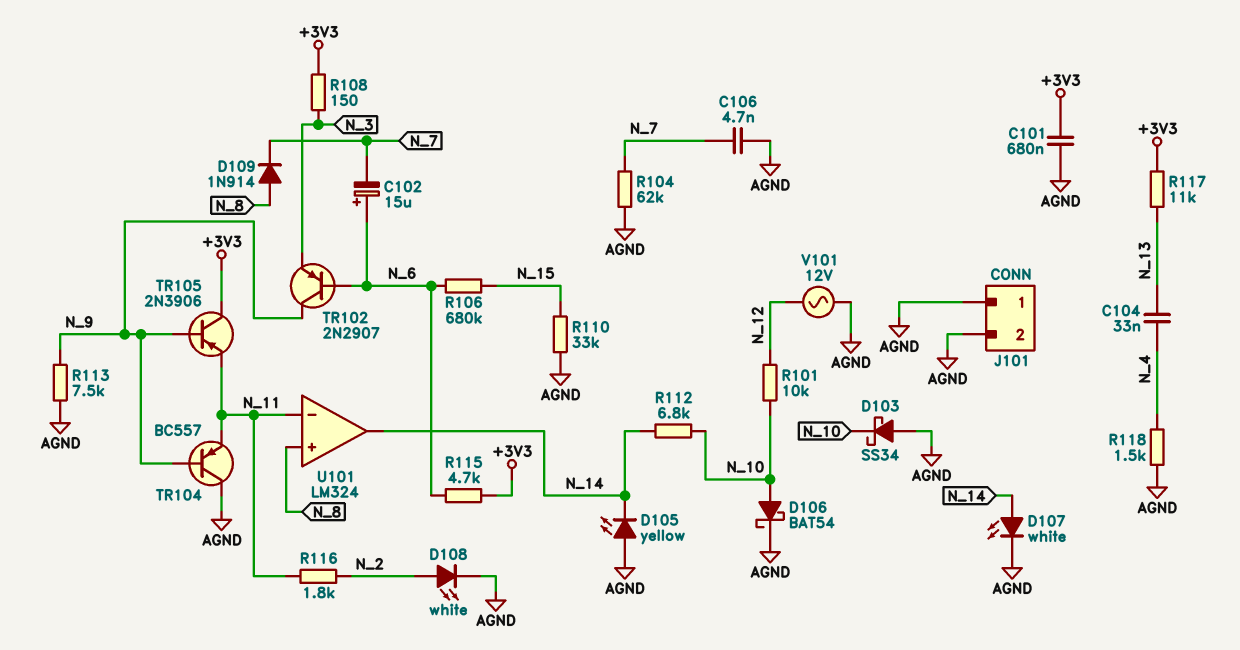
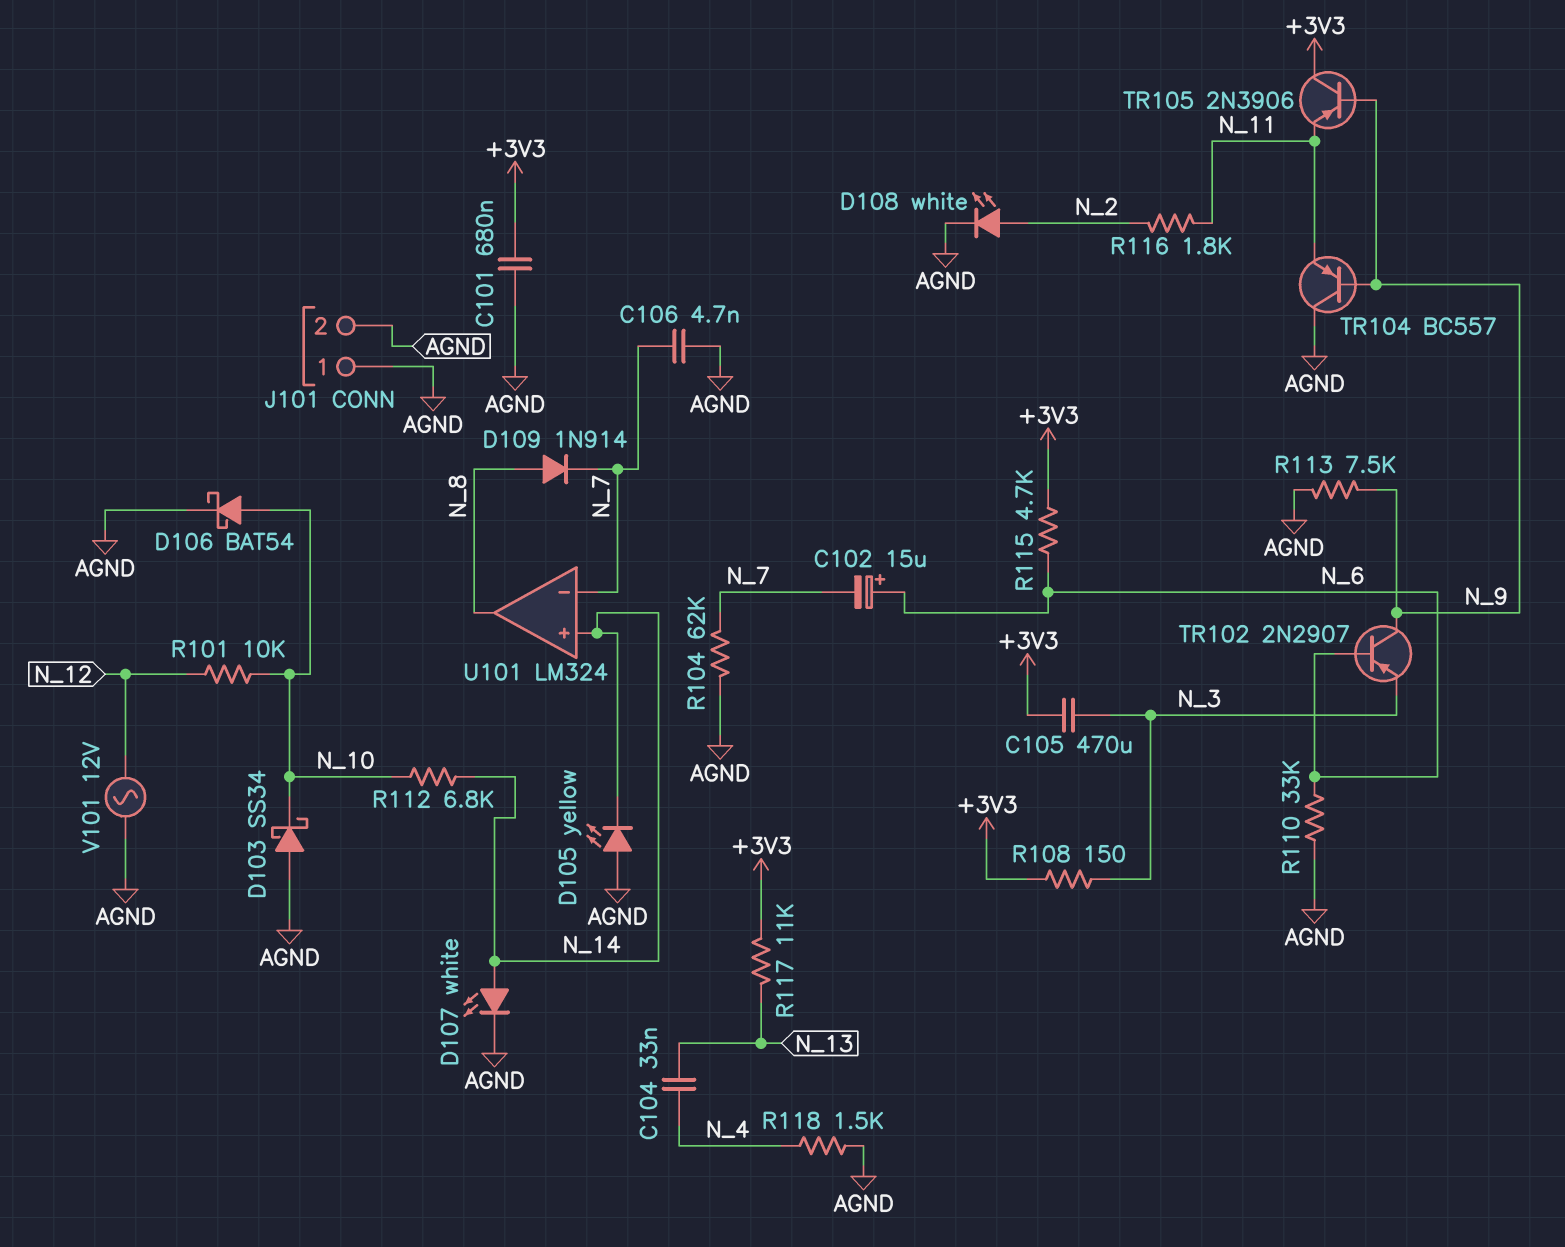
C105: none -> 470uF (+3V3, N_3)
R106: 680k (N_6, N_15) -> none
R110: 33k (AGND, N_15) -> 33k (AGND, N_6)
U101 pin in+: N_8 -> N_14
U101 pin in-: N_11 -> N_7
U101 pin out: N_14 -> N_8

